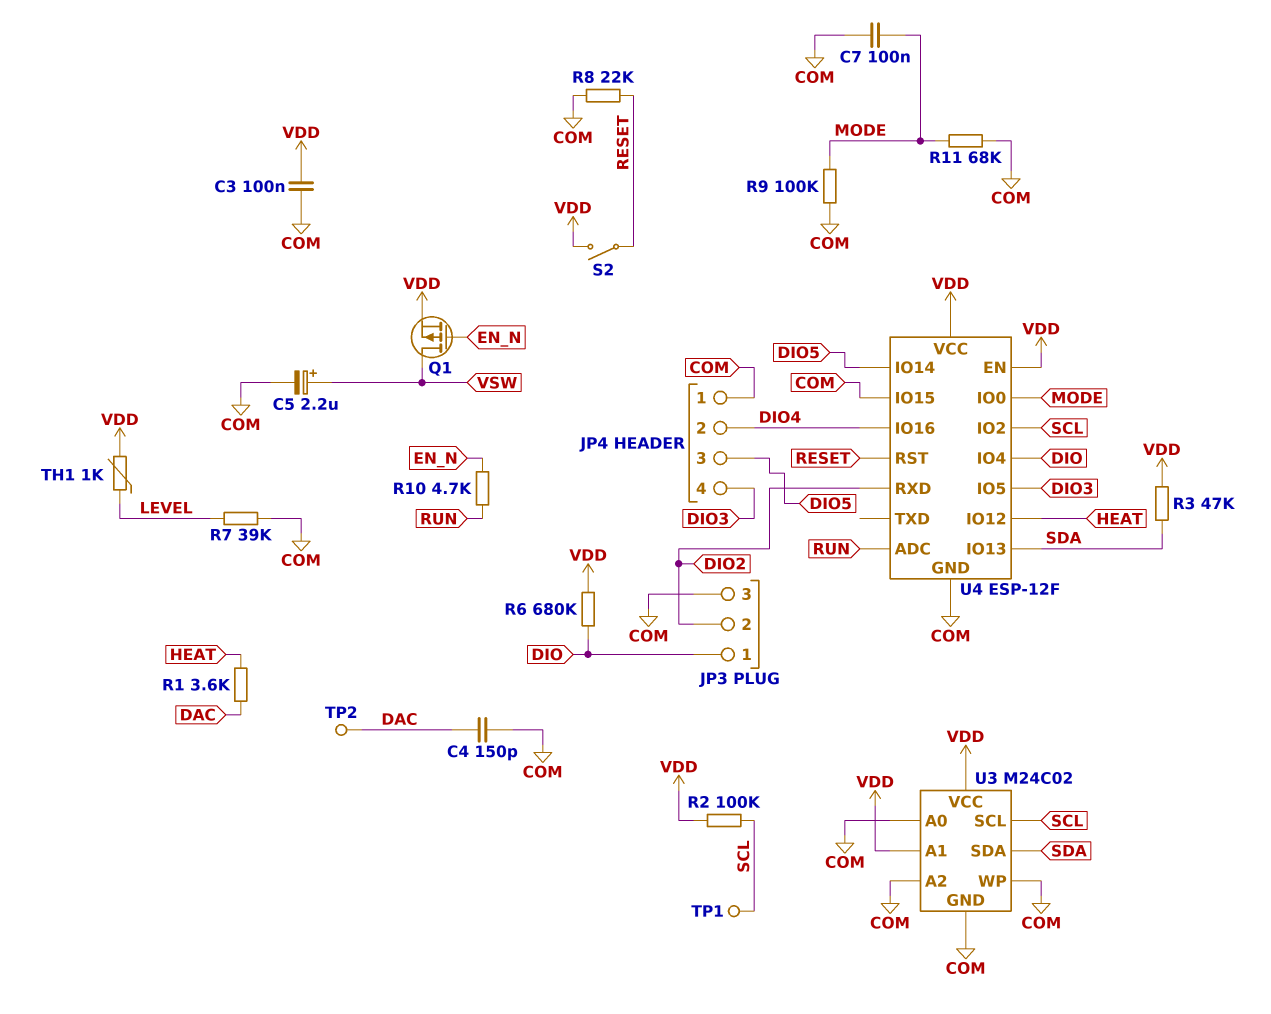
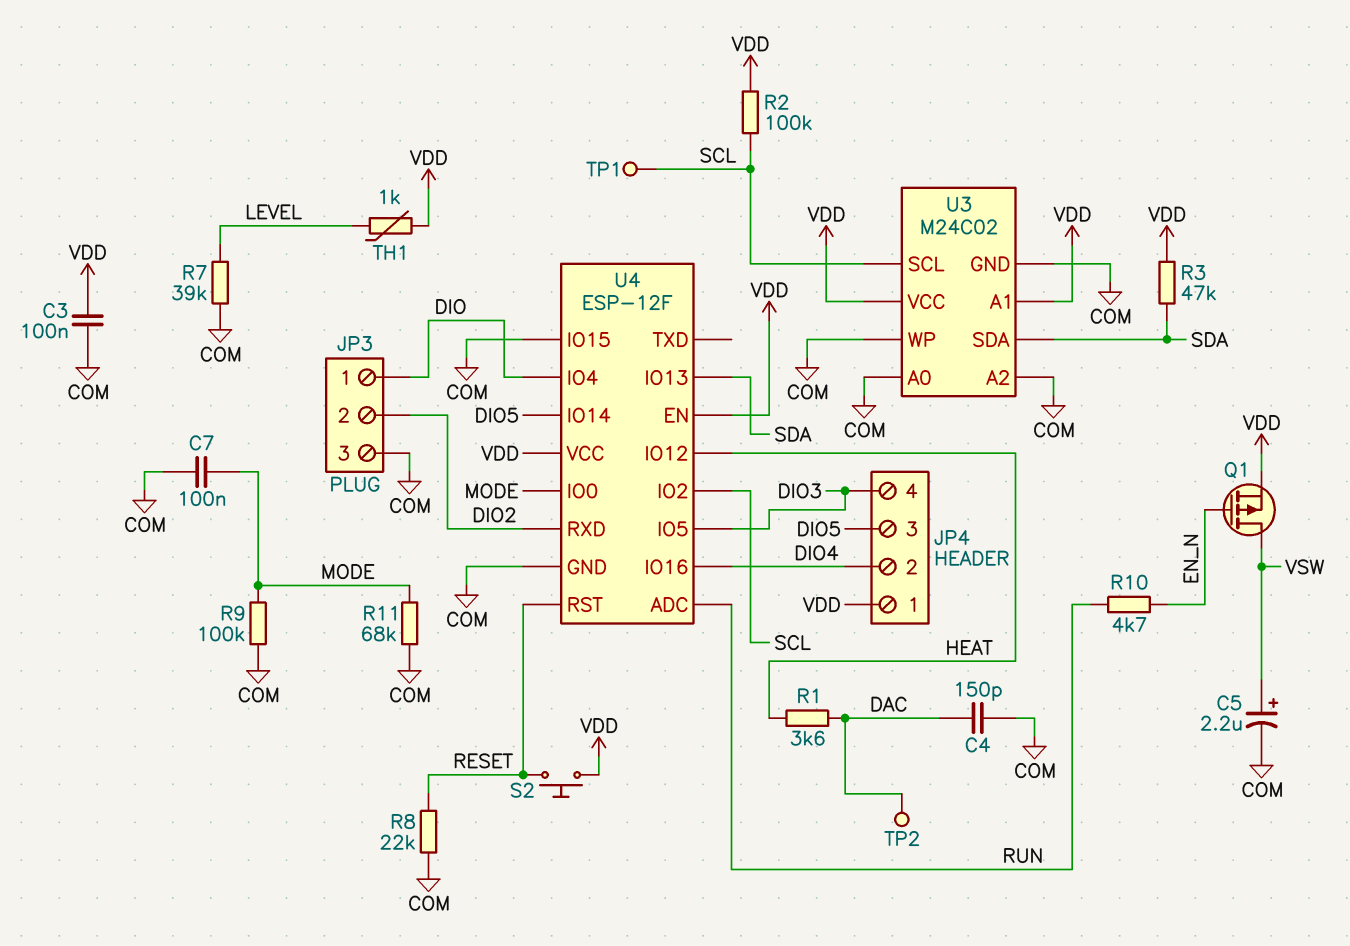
JP4 pin 1: COM -> VDD
R6: 680k (DIO, VDD) -> none
S2: switch (RESET, VDD) -> button (RESET, VDD)

